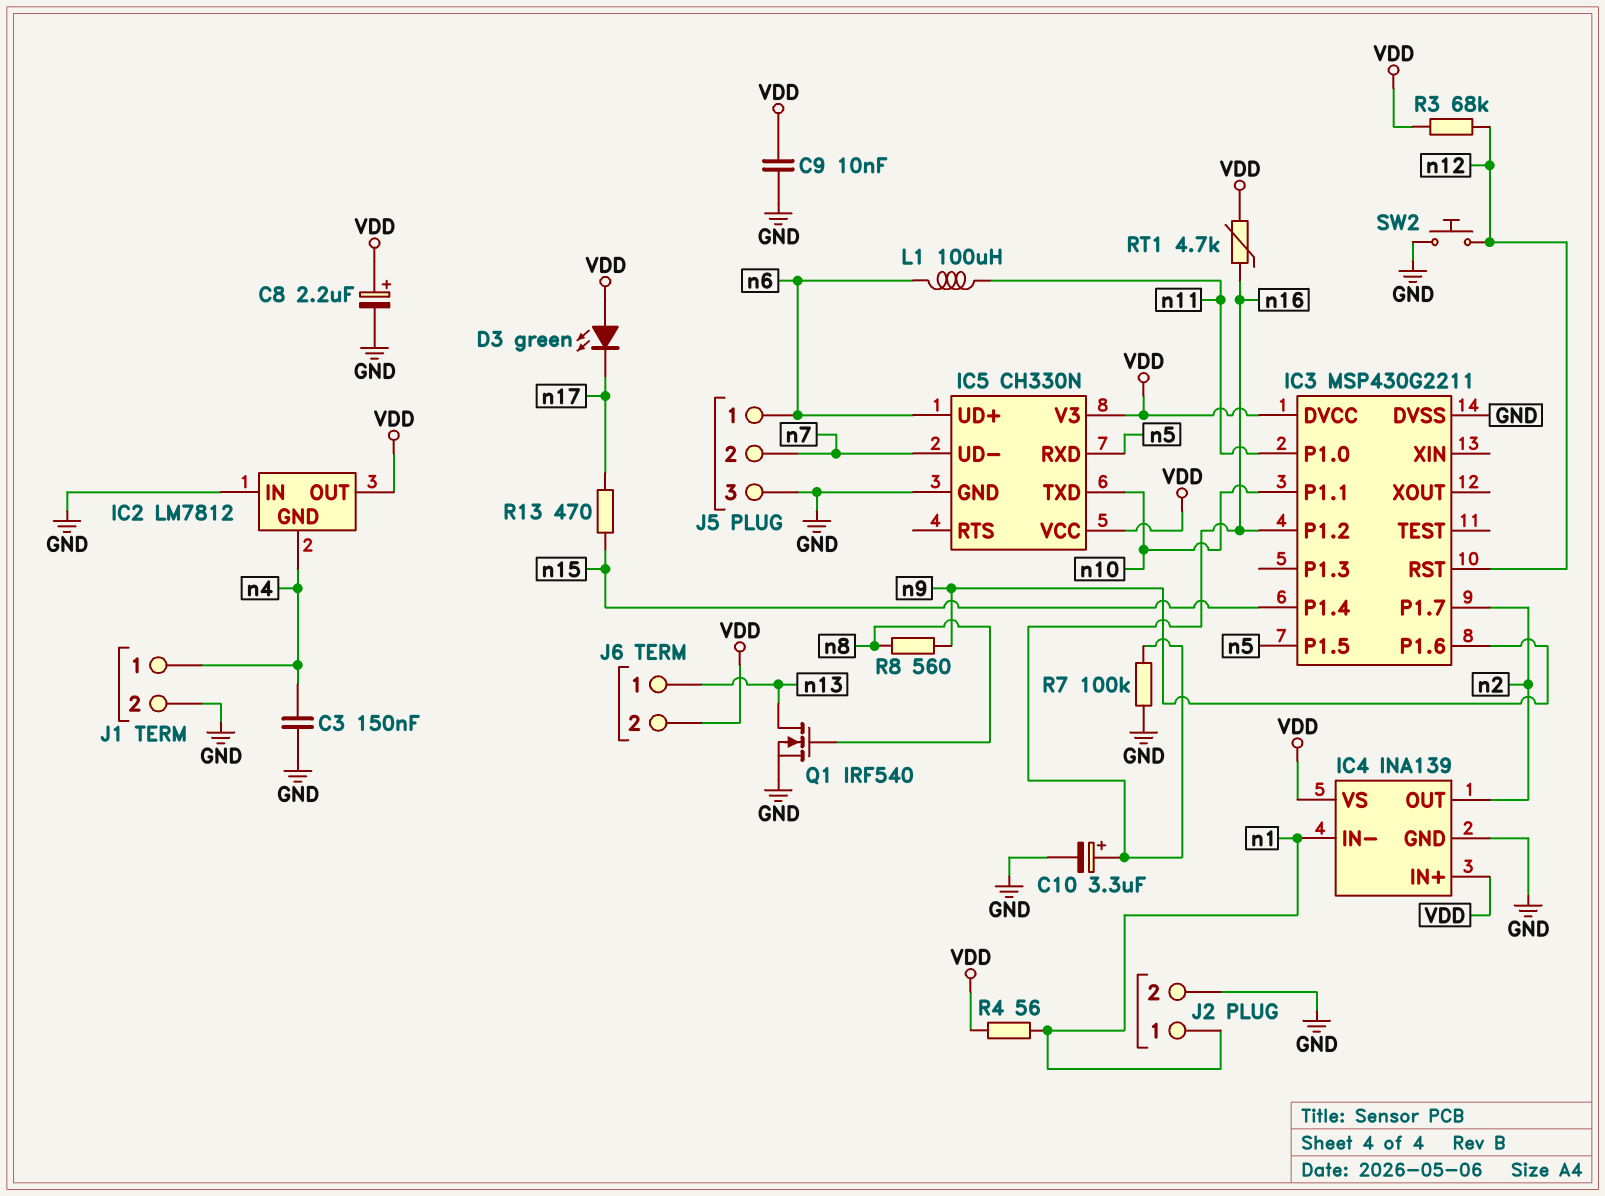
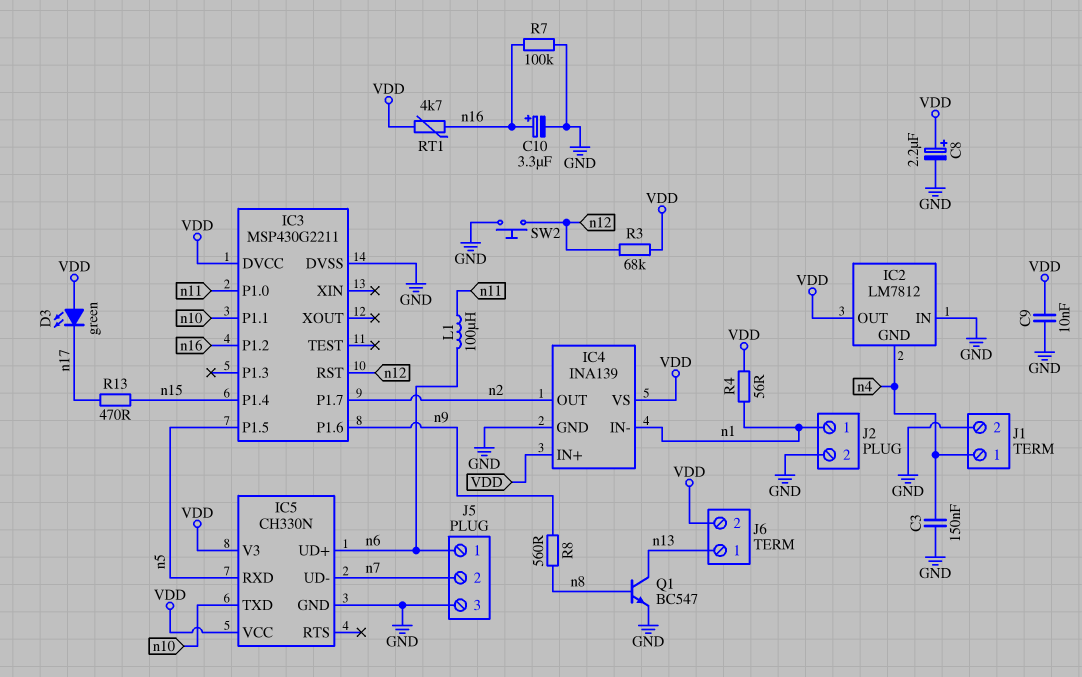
Q1: NMOS IRF540 (G n8, D n13, S GND) -> NPN BC547 (B n8, C n13, E GND)

